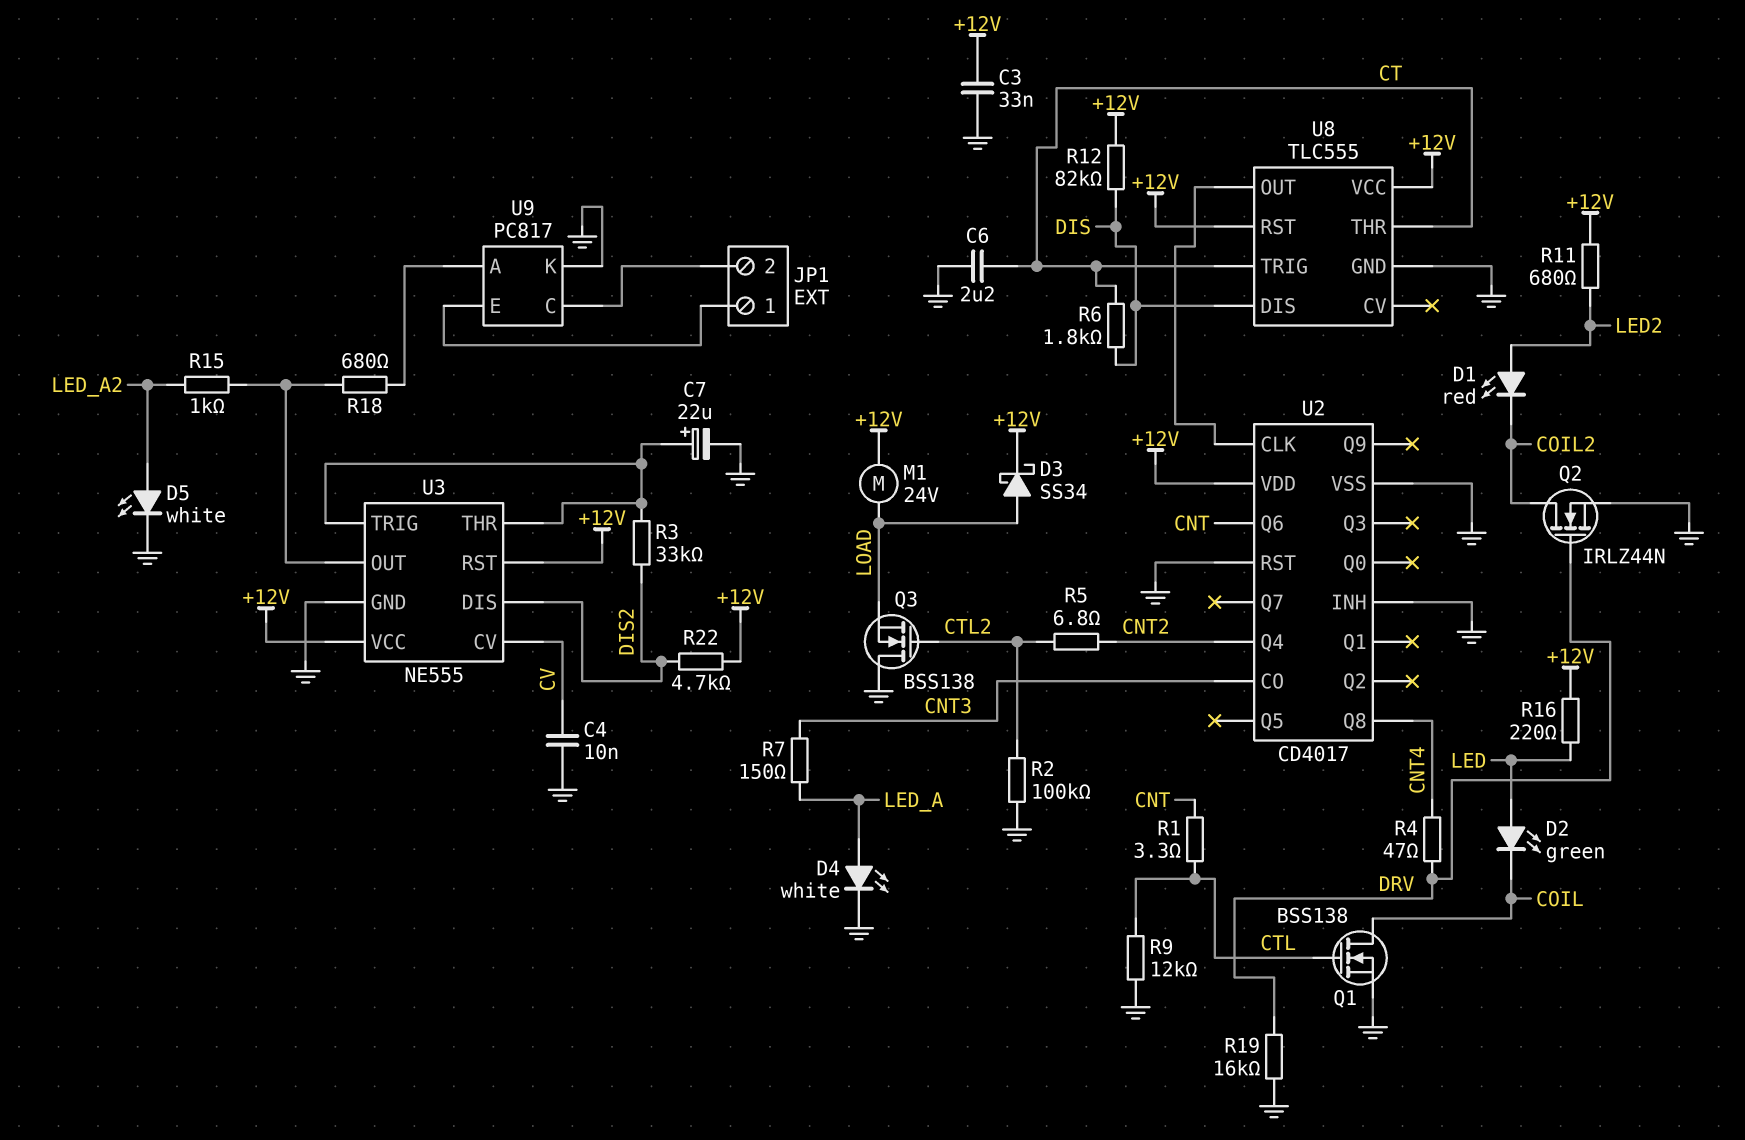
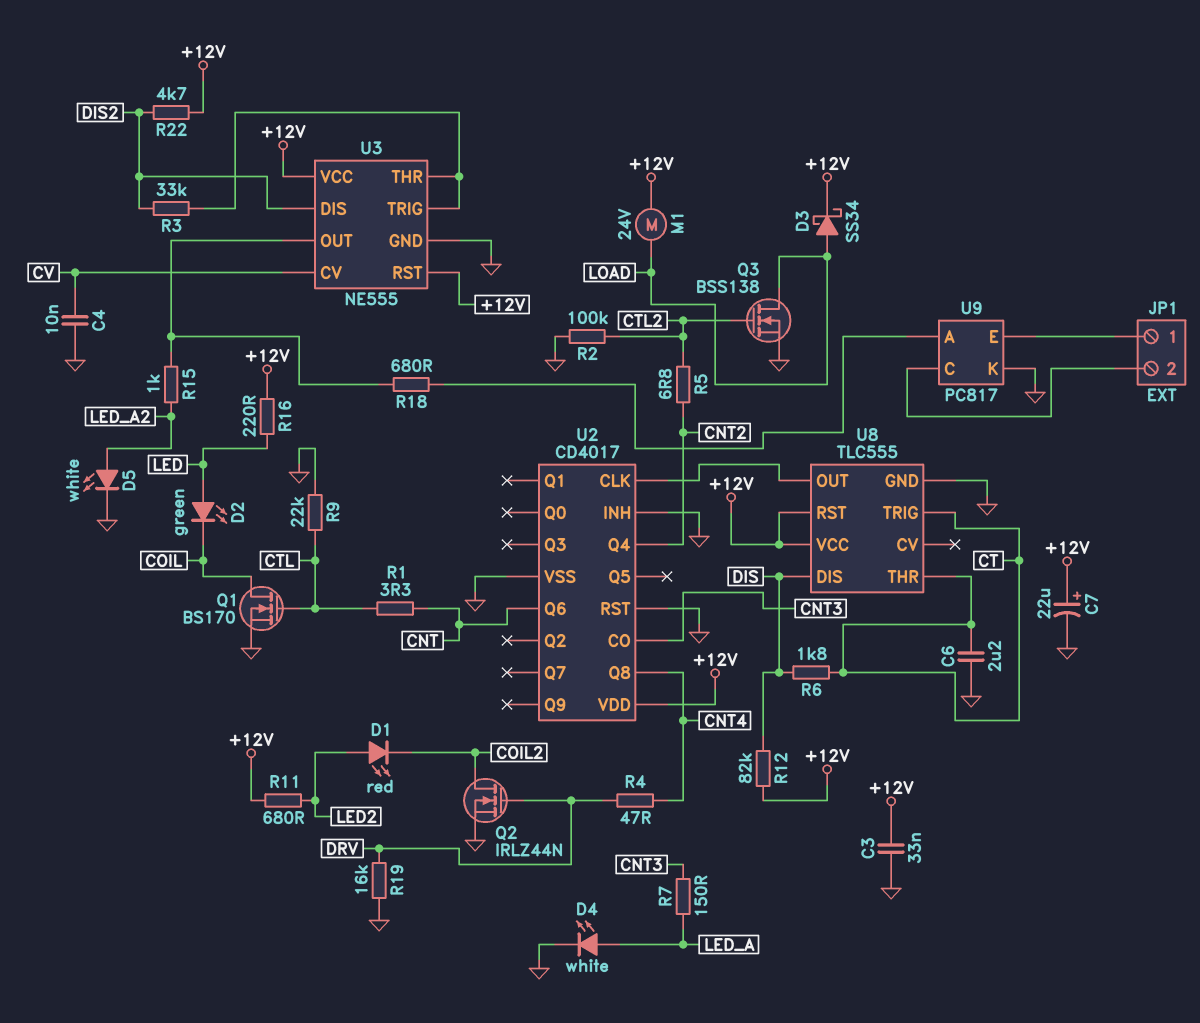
C7: 22uF (plus U3/THR, minus GND) -> 22uF (plus +12V, minus GND)
Q1: NMOS BSS138 (G CTL, D COIL, S GND) -> NMOS BS170 (G CTL, D COIL, S GND)
Q3: NMOS BSS138 (G CTL2, D GND, S LOAD) -> NMOS BSS138 (G CTL2, D LOAD, S GND)
R9: 12k (CTL, GND) -> 22k (CTL, GND)

